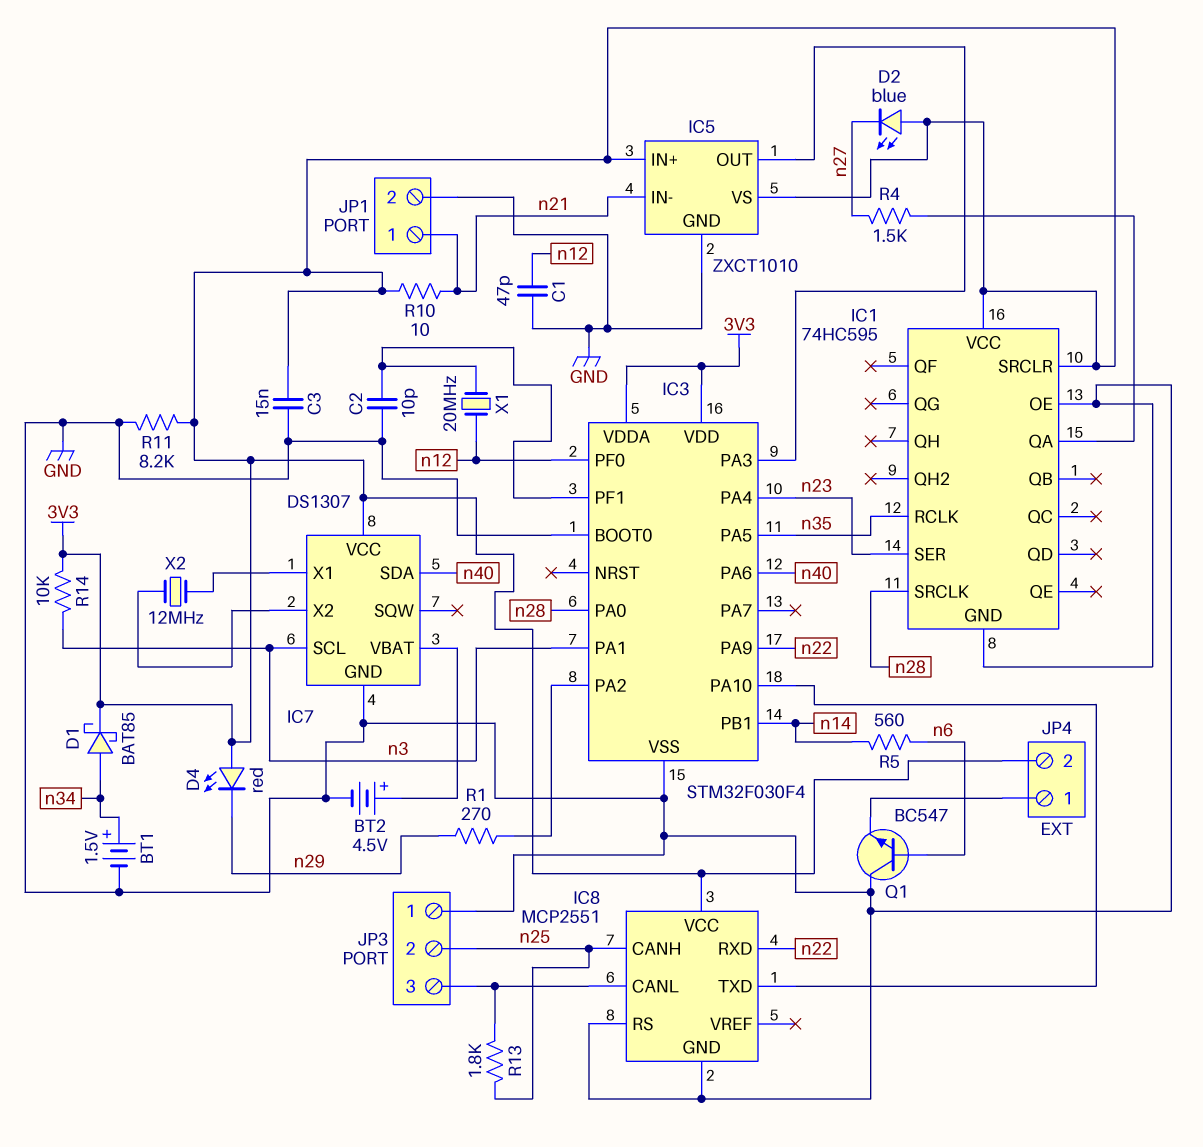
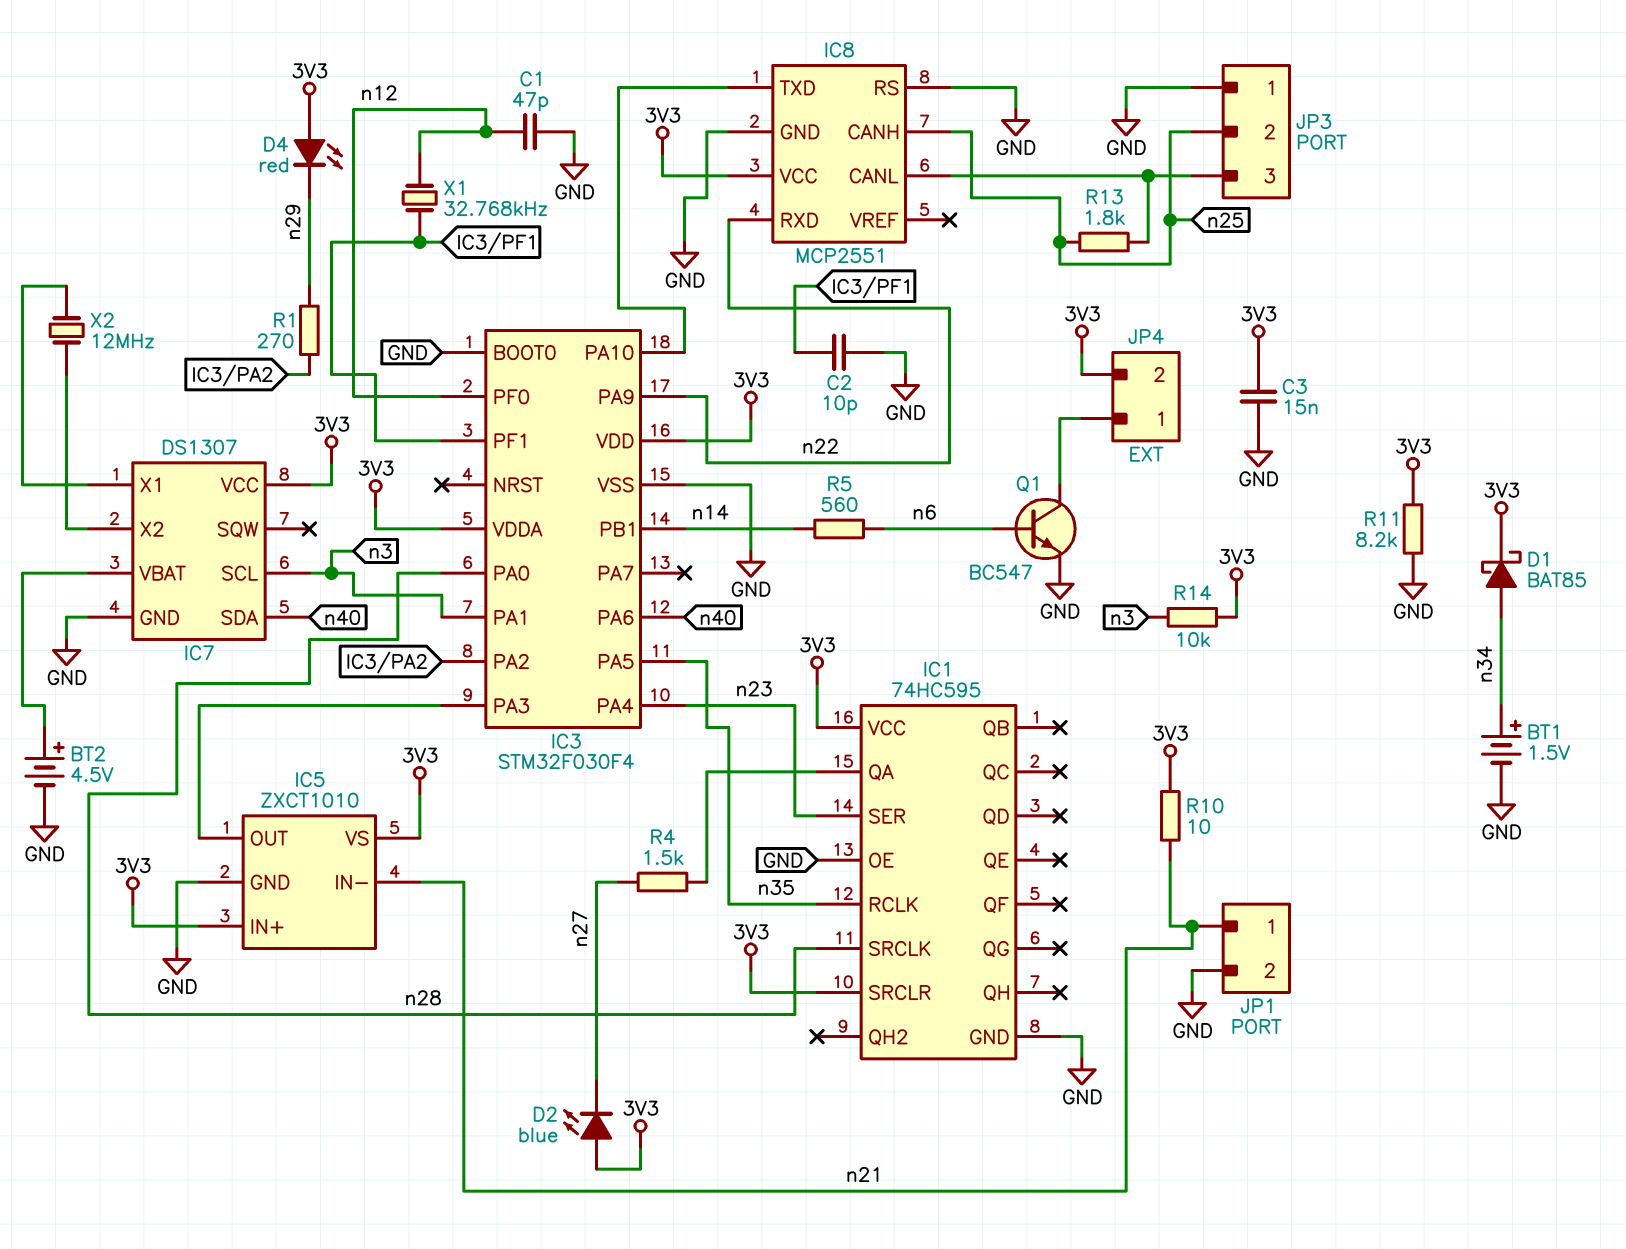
Q1: NPN BC547 (B n6, C GND, E JP4/1) -> NPN BC547 (B n6, C JP4/1, E GND)
X1: 20MHz (IC3/PF1, n12) -> 32.768kHz (IC3/PF1, n12)

